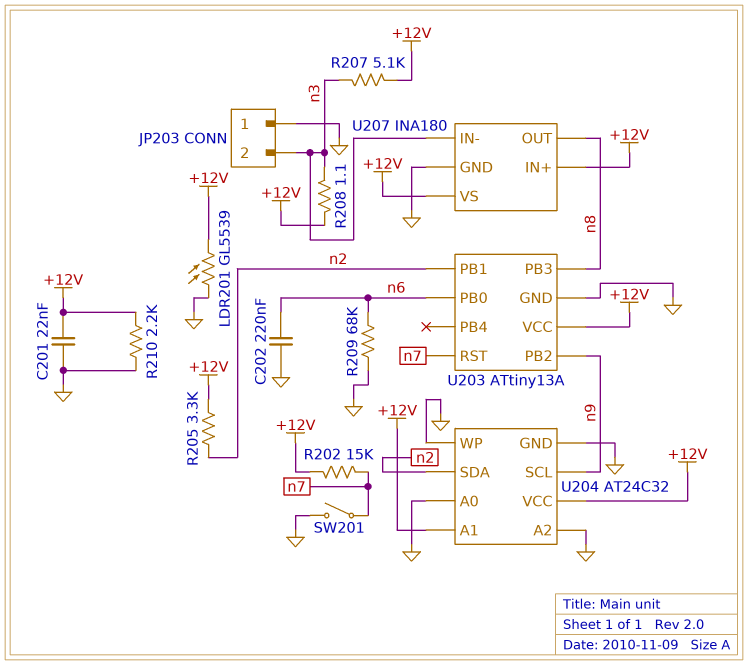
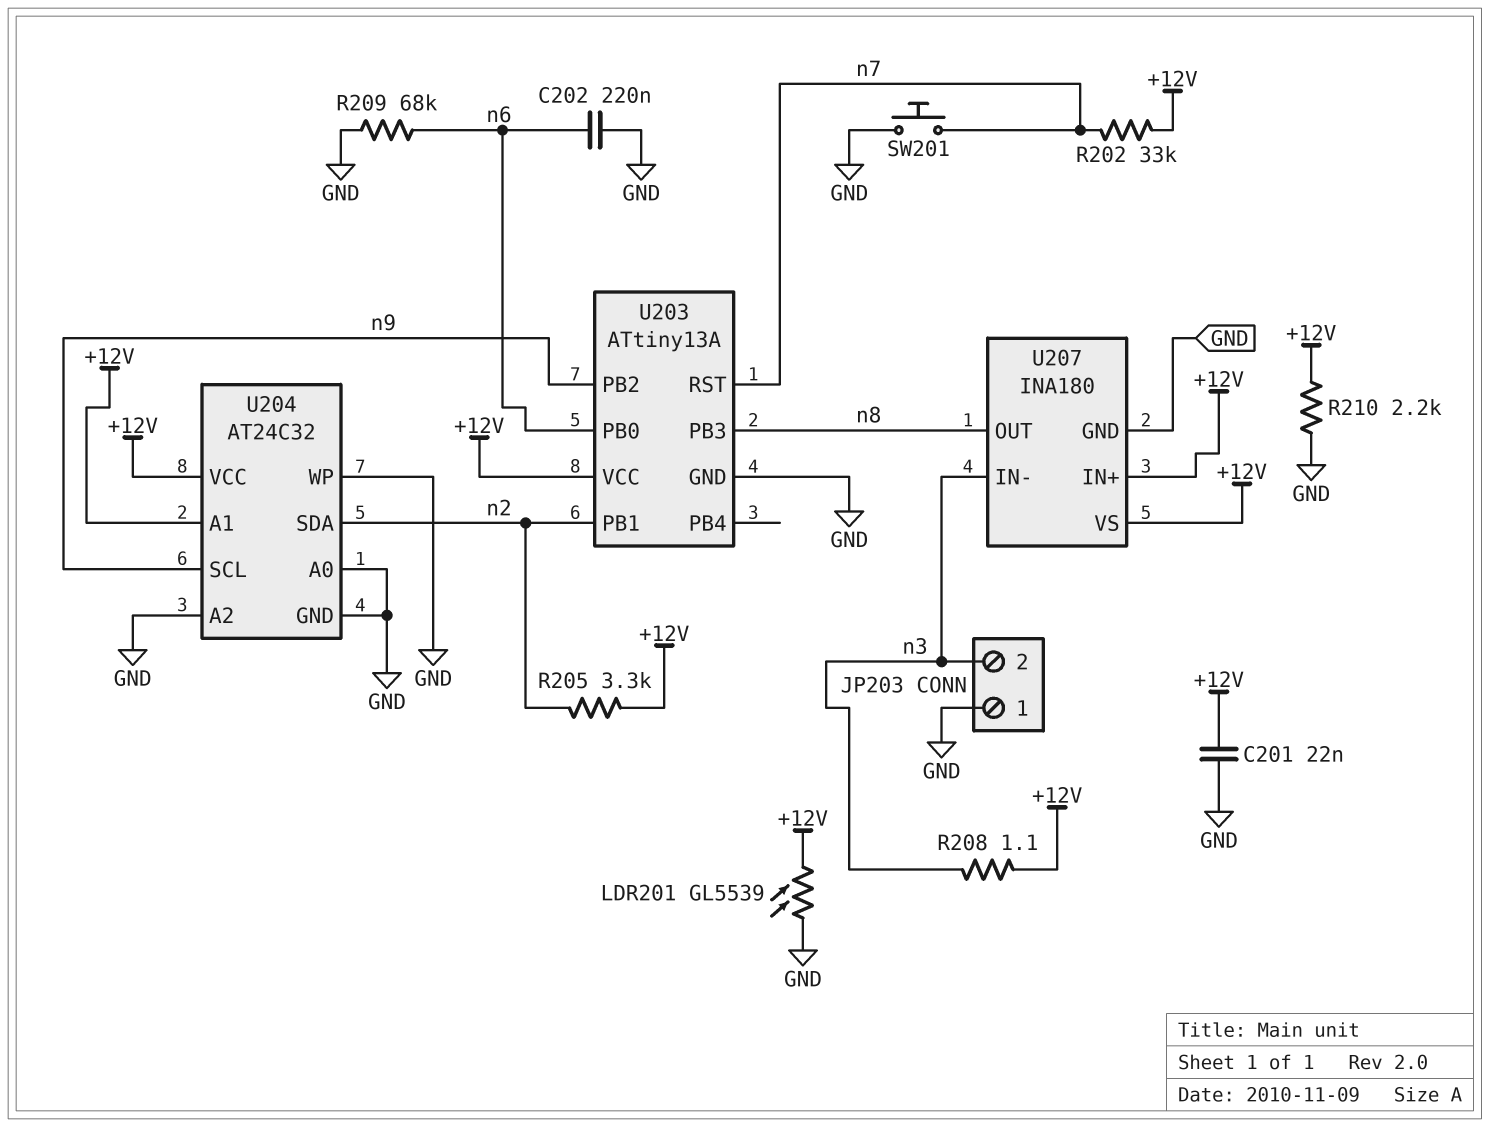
R202: 15k (+12V, n7) -> 33k (+12V, n7)
R207: 5.1k (+12V, n3) -> none
SW201: switch (GND, n7) -> button (GND, n7)

